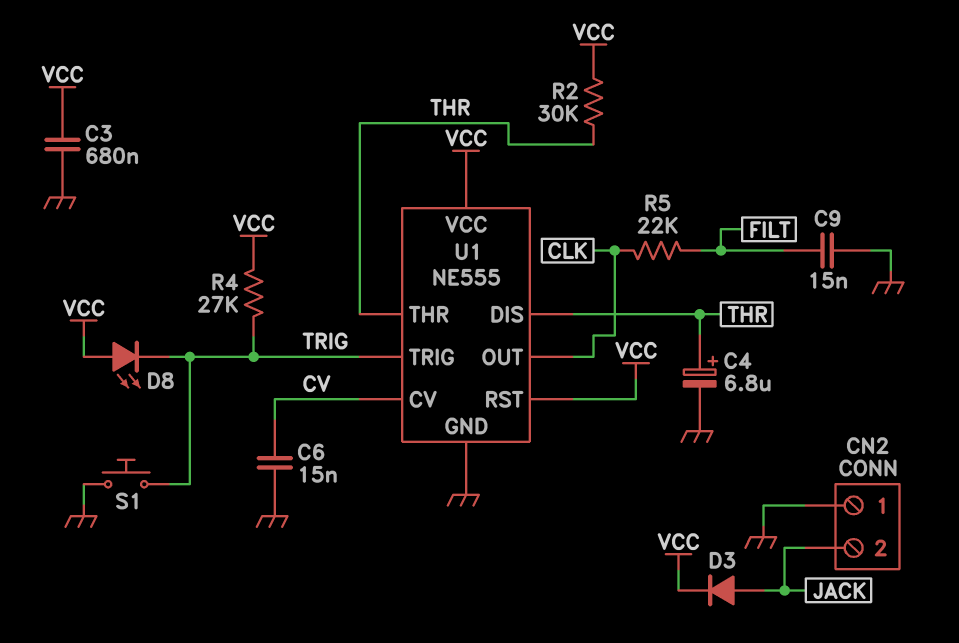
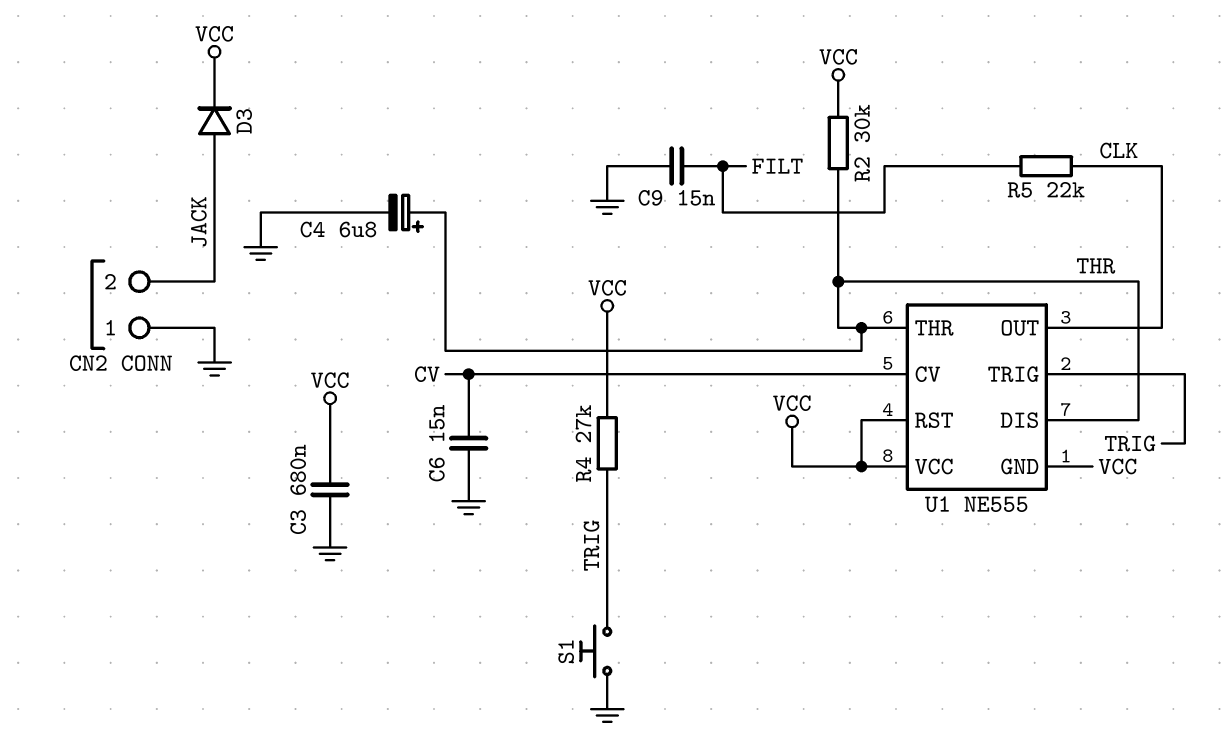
D8: LED (A VCC, K TRIG) -> none
U1 pin GND: GND -> VCC

